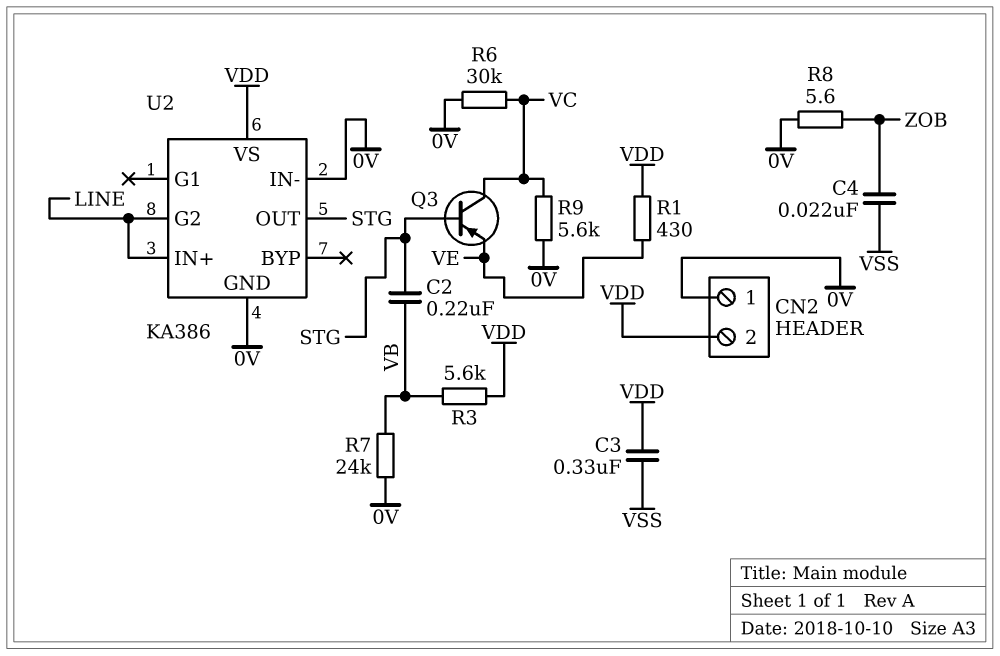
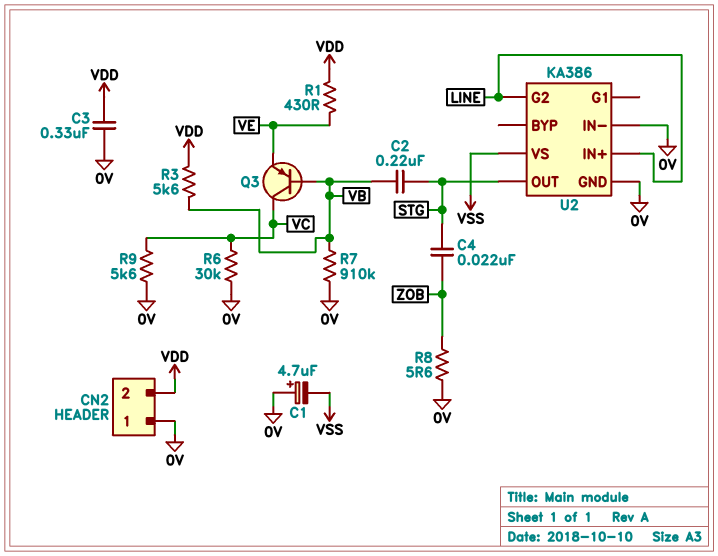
C1: none -> 4.7uF (plus 0V, minus VSS)
C3: 330nF (VDD, VSS) -> 330nF (0V, VDD)
C4: 22nF (VSS, ZOB) -> 22nF (STG, ZOB)
Q3: PNP (B STG, C VC, E VE) -> PNP (B VB, C VC, E VE)
R7: 24k (0V, VB) -> 910k (0V, VB)
U2 pin VS: VDD -> VSS

